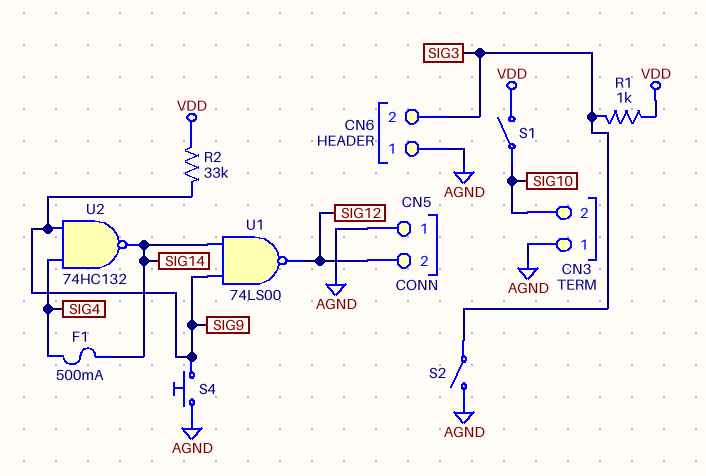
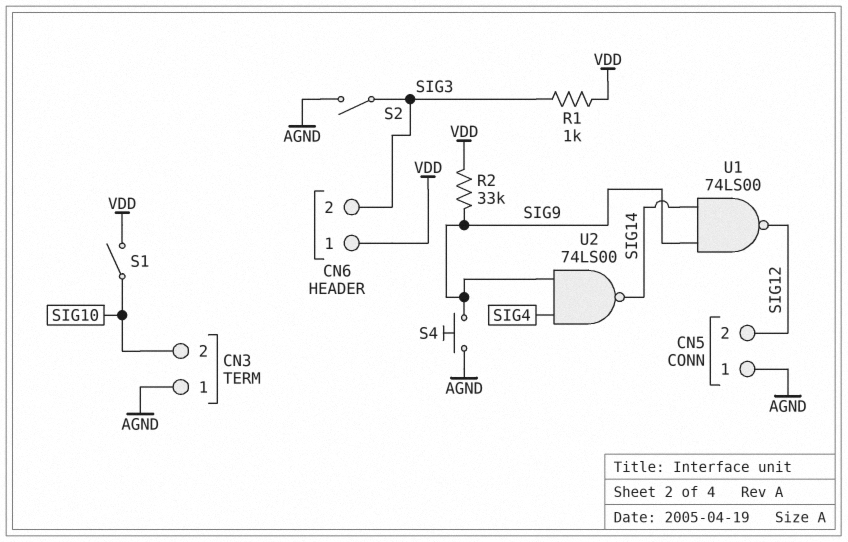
CN6 pin 1: AGND -> VDD
F1: 500mA (SIG4, SIG14) -> none
U2: NAND 74HC132 (in SIG4, in SIG9, out SIG14) -> NAND 74LS00 (in SIG4, in SIG9, out SIG14)

